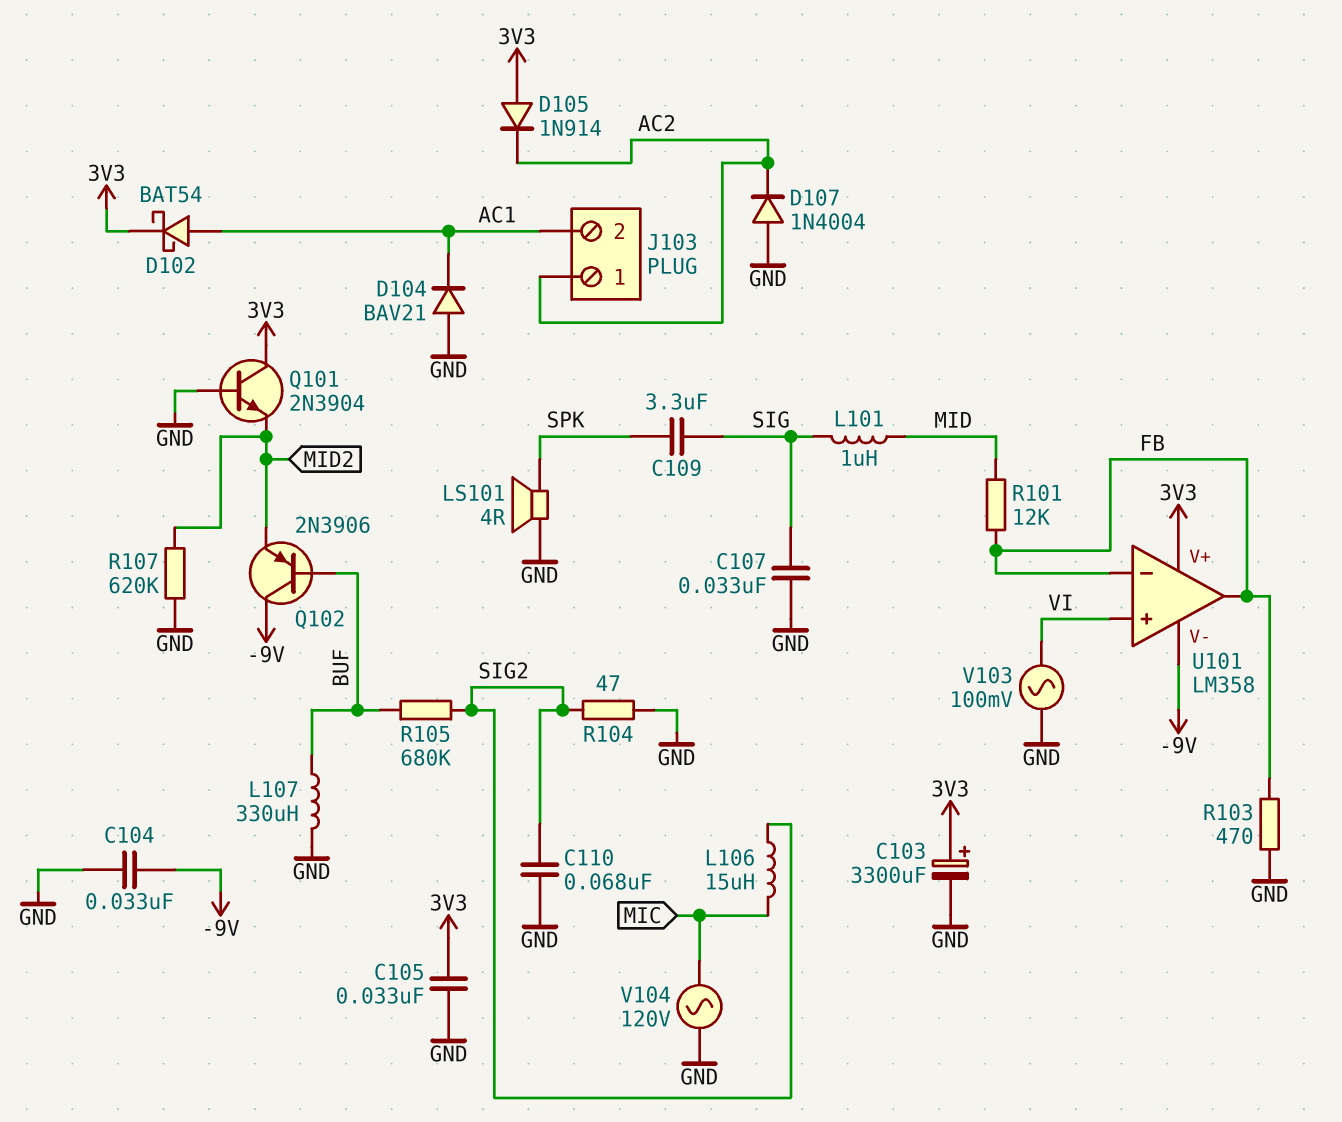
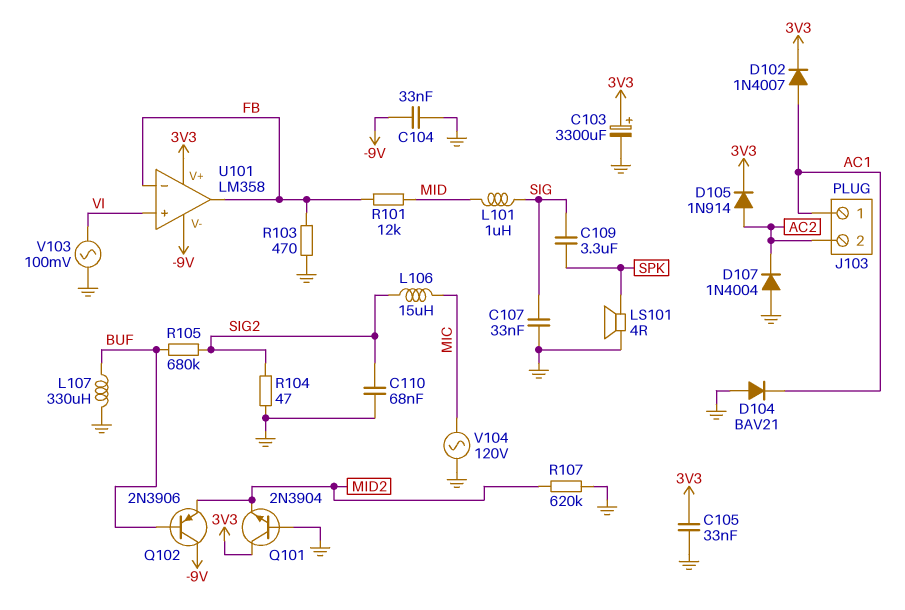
D102: schottky BAT54 (A AC1, K 3V3) -> diode 1N4007 (A AC1, K 3V3)
D105: diode 1N914 (A 3V3, K AC2) -> diode 1N914 (A AC2, K 3V3)
J103 pin 1: AC2 -> AC1
J103 pin 2: AC1 -> AC2

